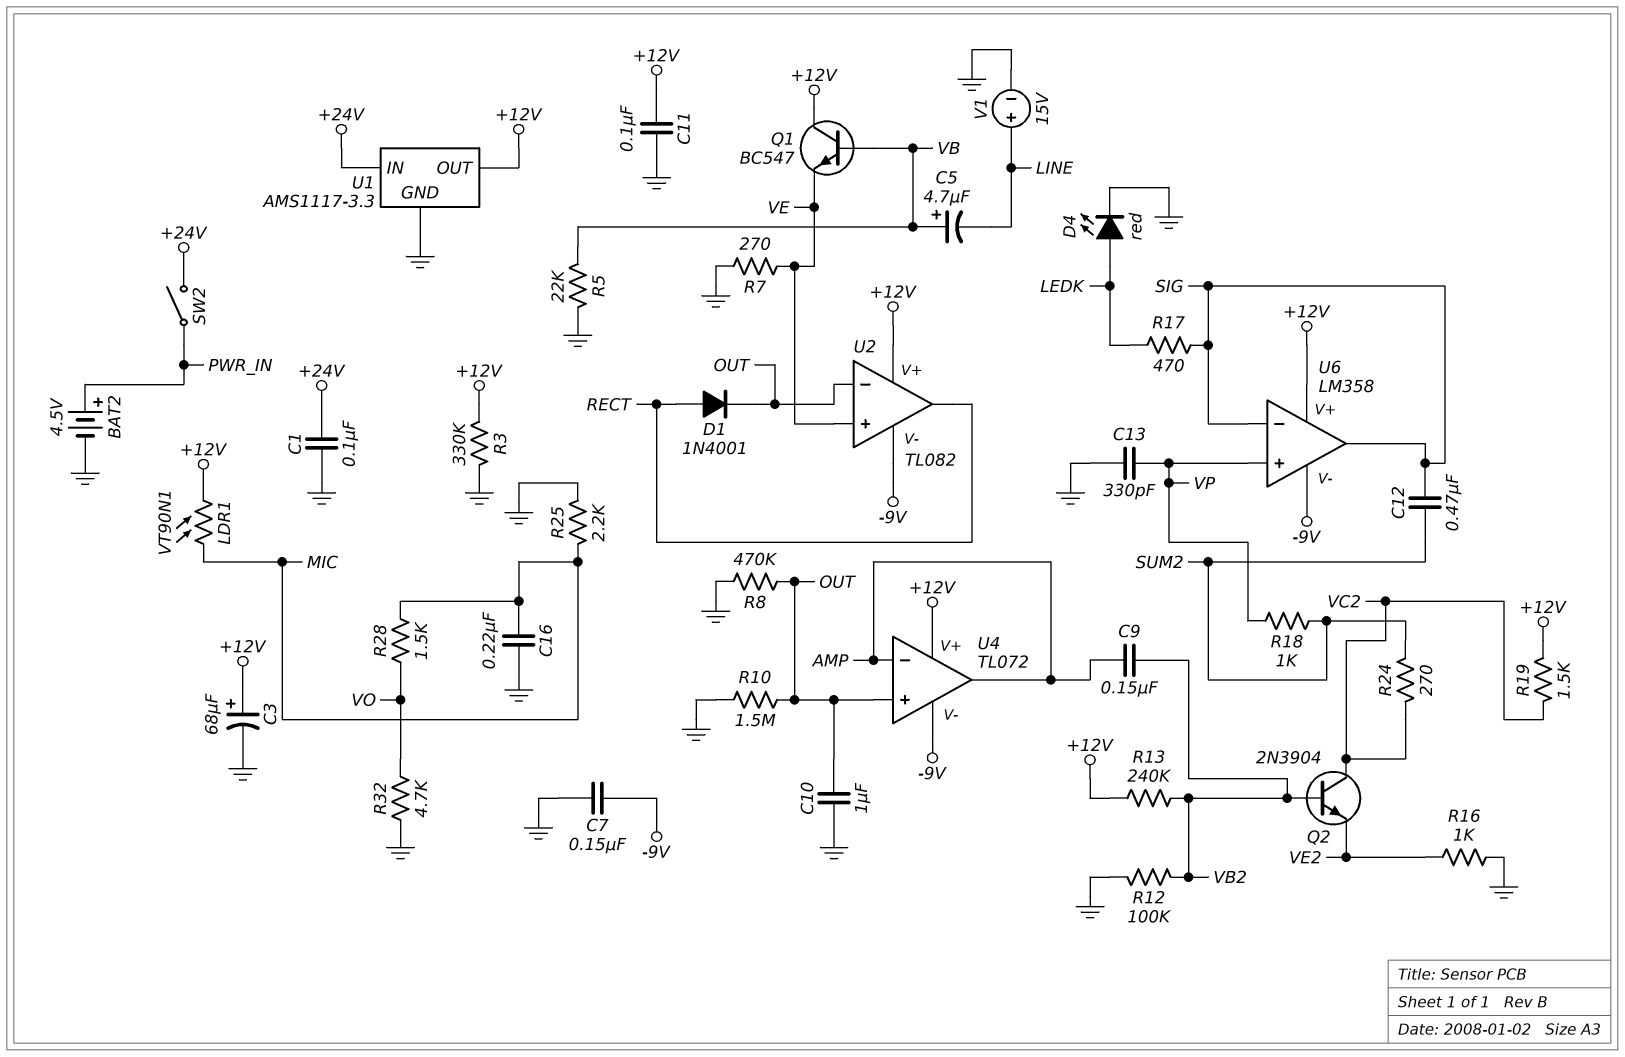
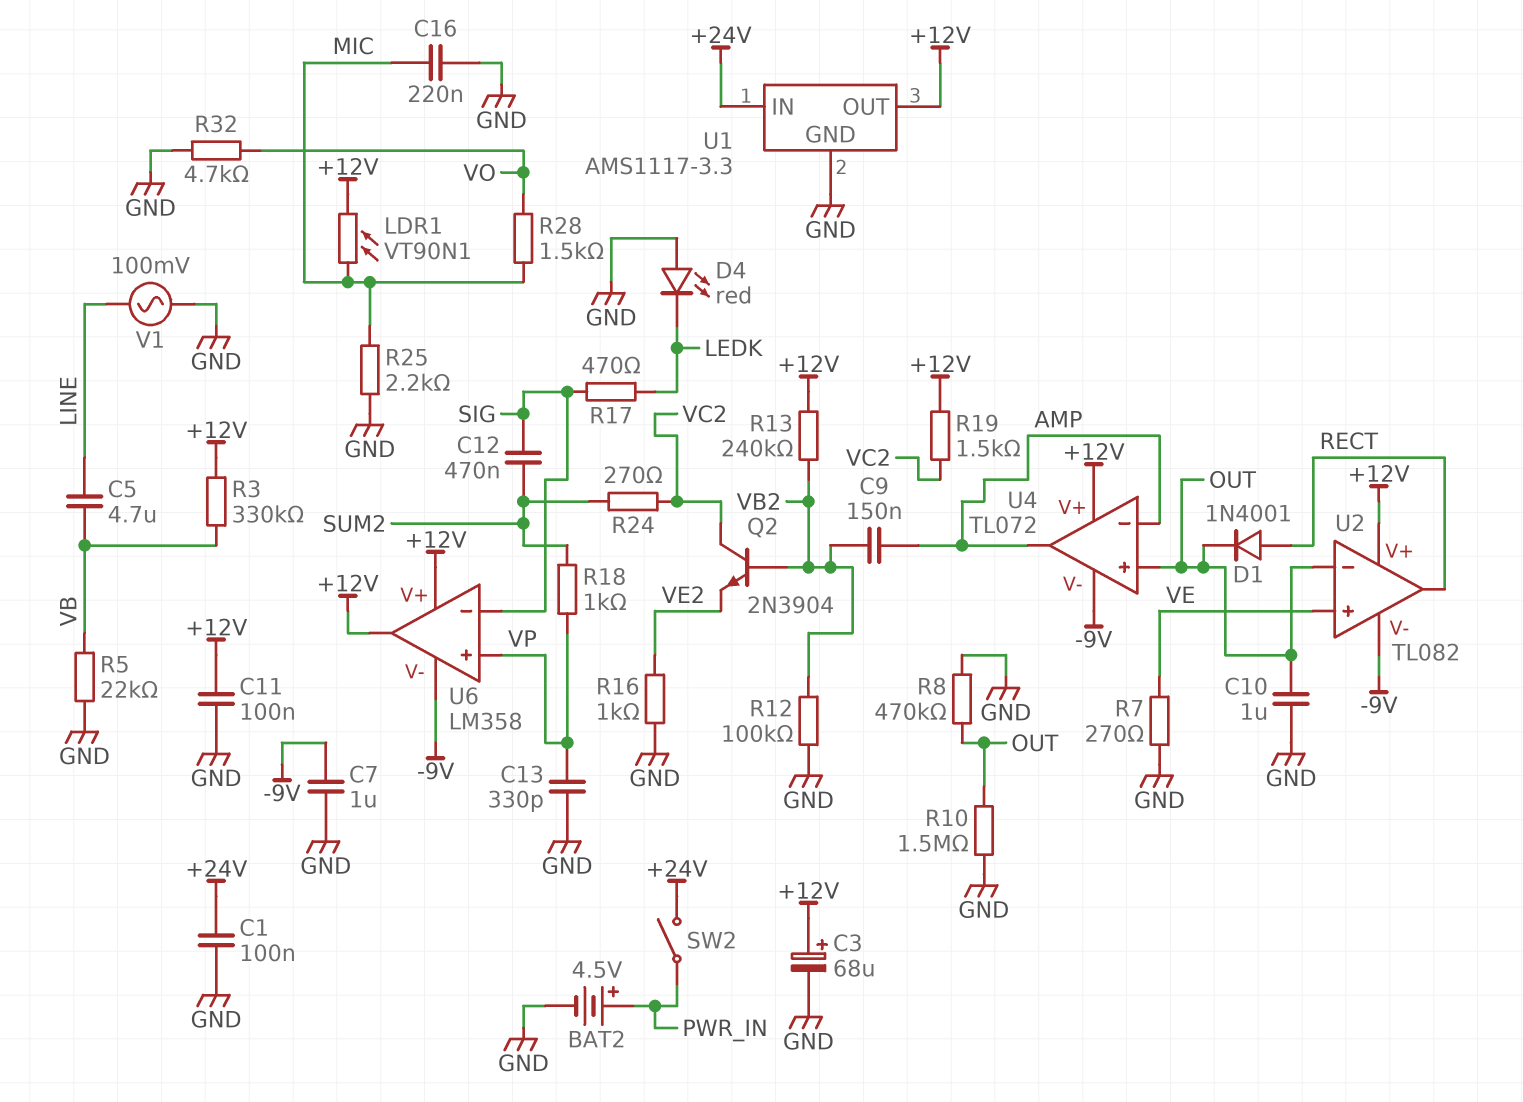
C5: 4.7uF (plus VB, minus LINE) -> 4.7uF (LINE, VB)
C7: 150nF (-9V, GND) -> 1uF (-9V, GND)
D4: LED red (A LEDK, K GND) -> LED red (A GND, K LEDK)
Q1: NPN BC547 (B VB, C +12V, E VE) -> none
R3: 330k (+12V, GND) -> 330k (+12V, VB)
U6 pin out: SIG -> +12V
V1: 15V (plus LINE, minus GND) -> AC 100mV (GND, LINE)

